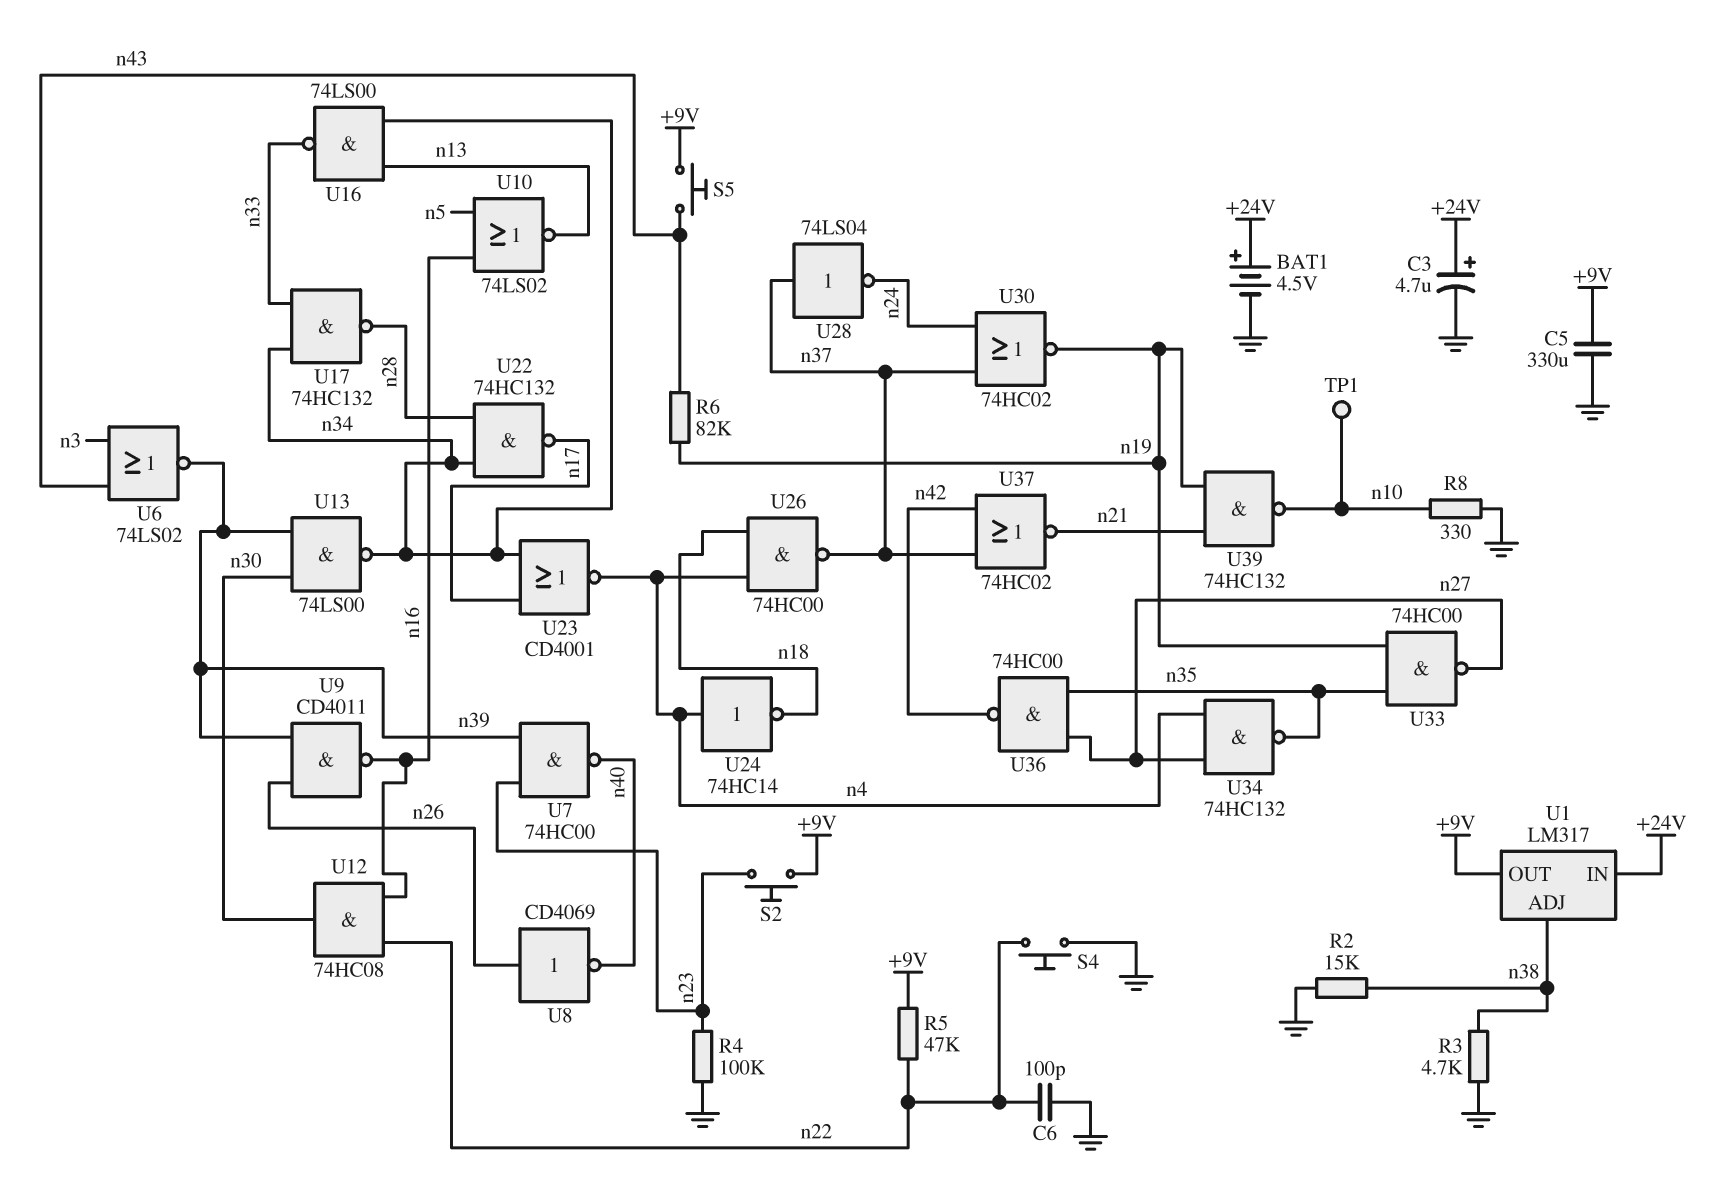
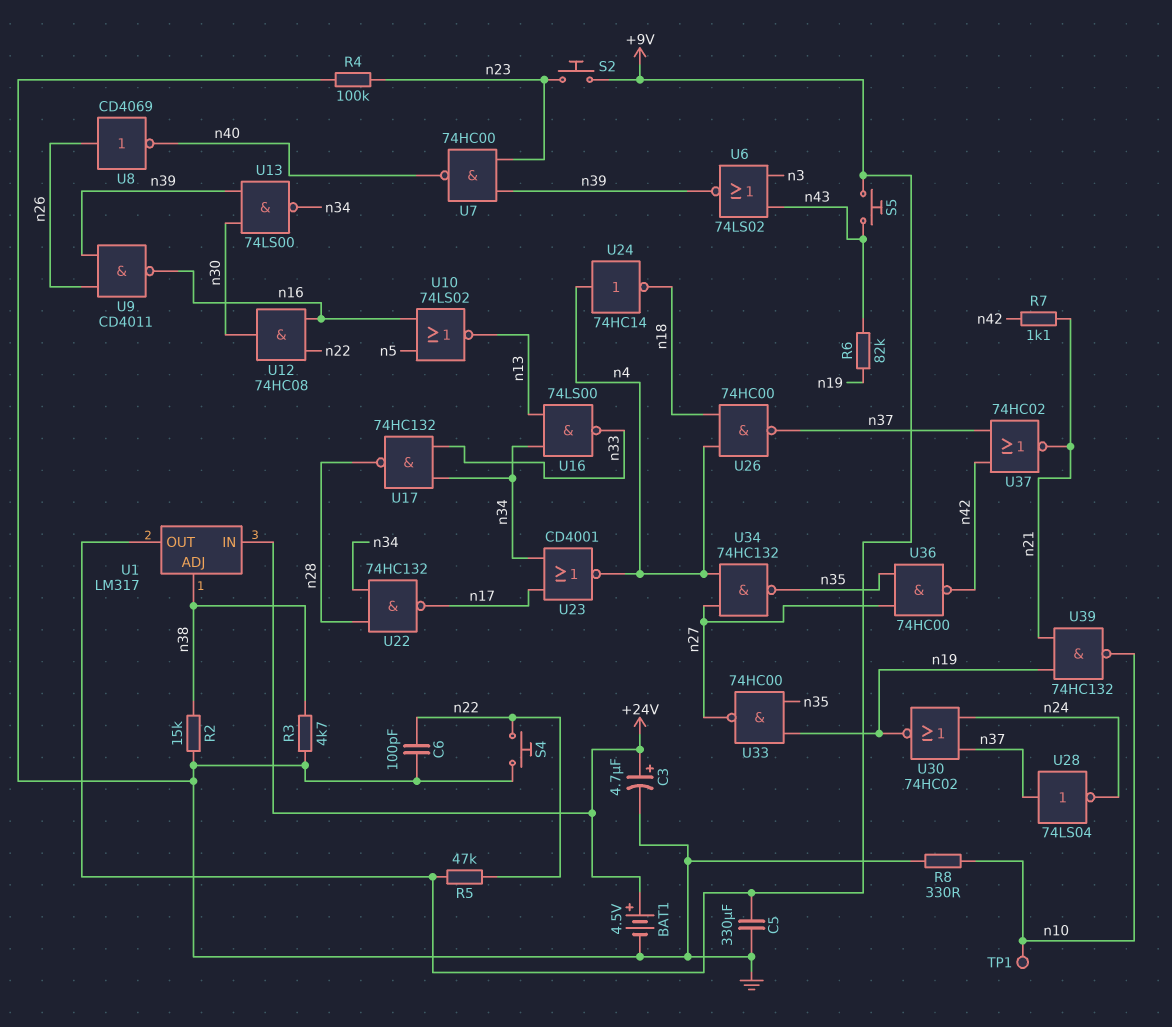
R7: none -> 1.1k (n21, n42)

